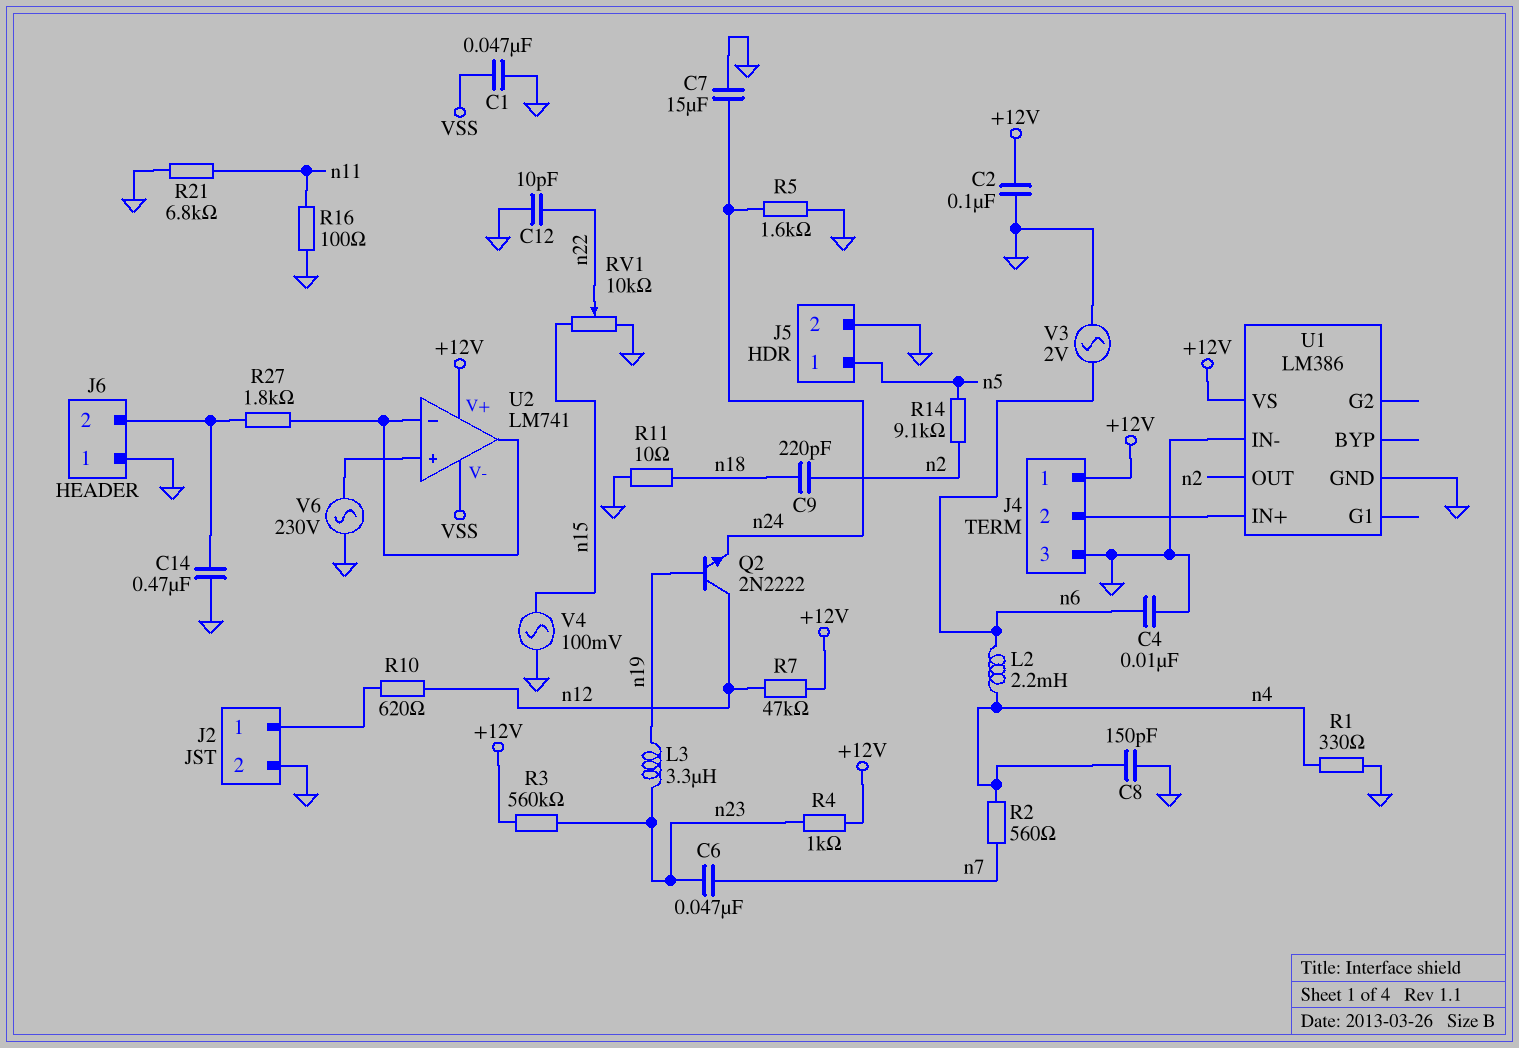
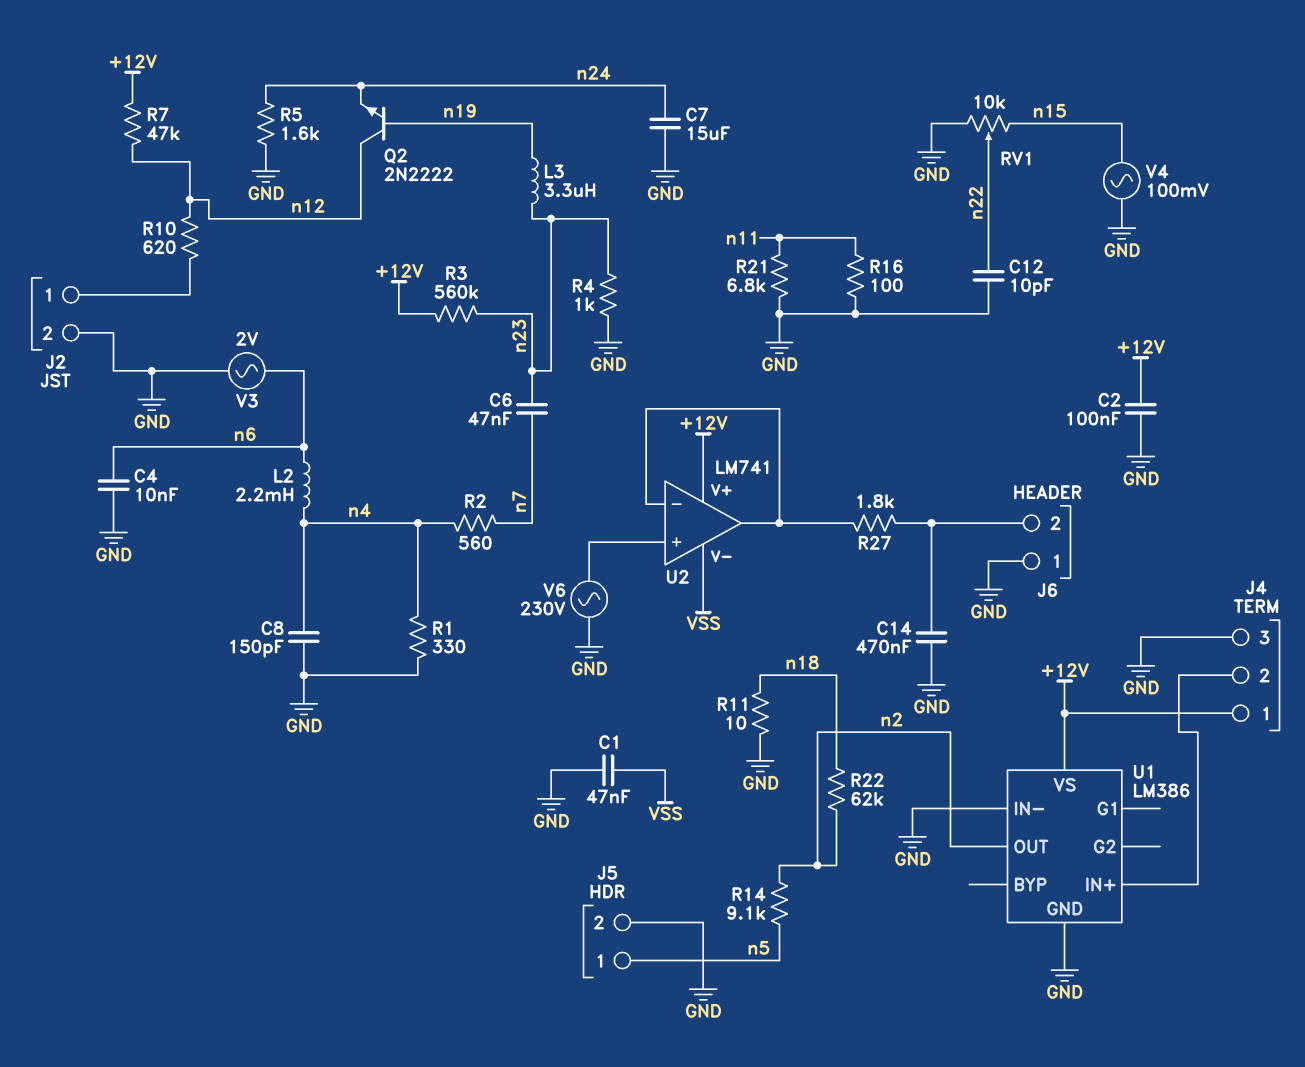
C9: 220pF (n2, n18) -> none
R4: 1k (+12V, n23) -> 1k (GND, n23)
R22: none -> 62k (n2, n18)

